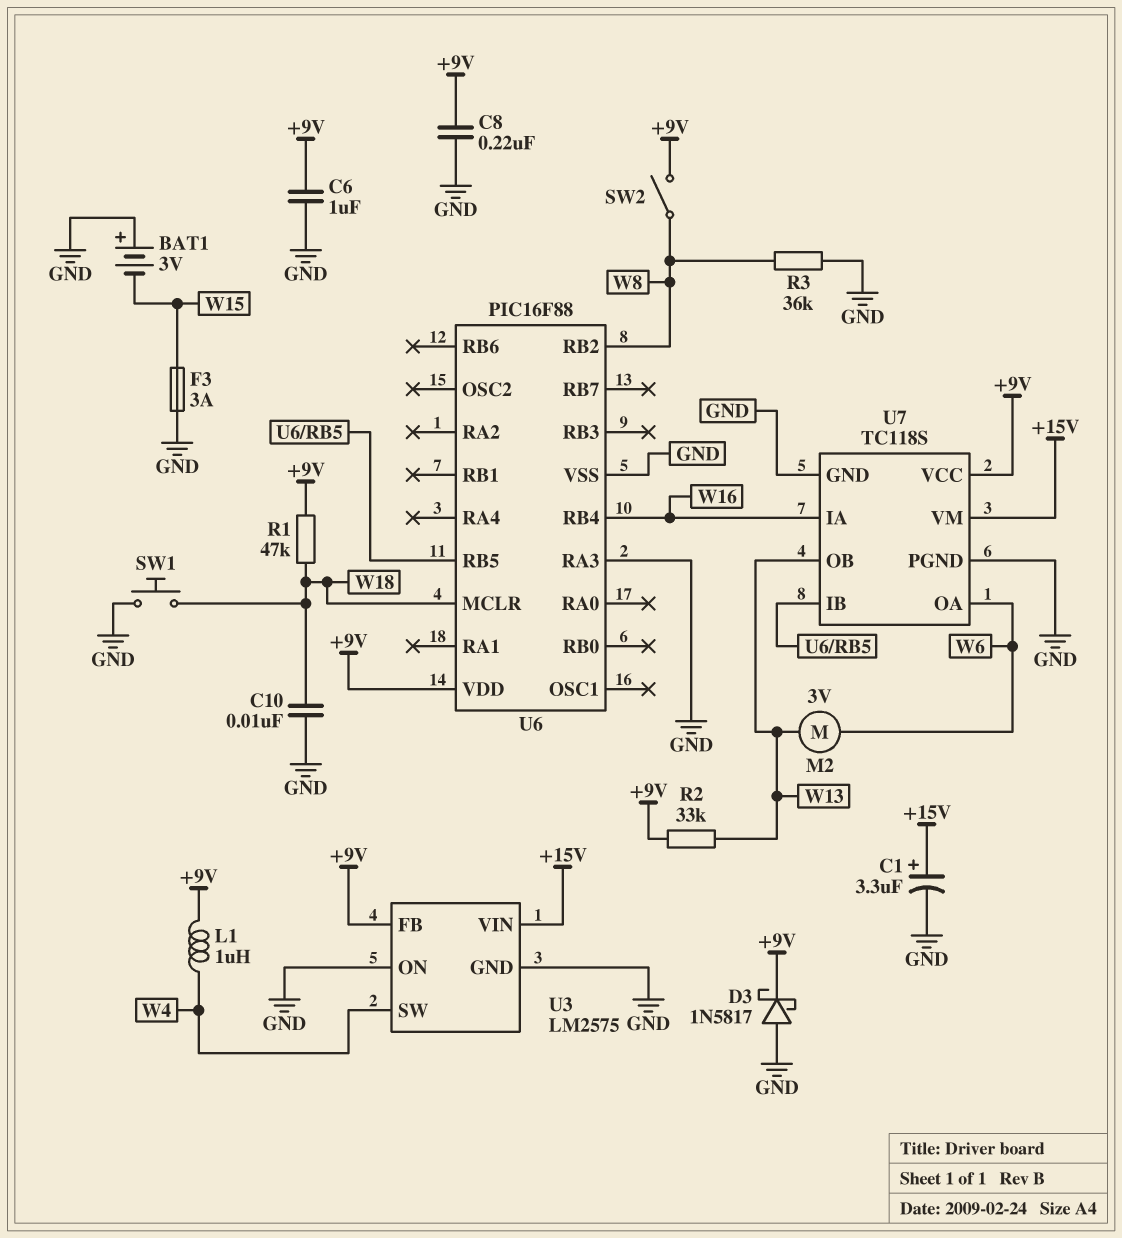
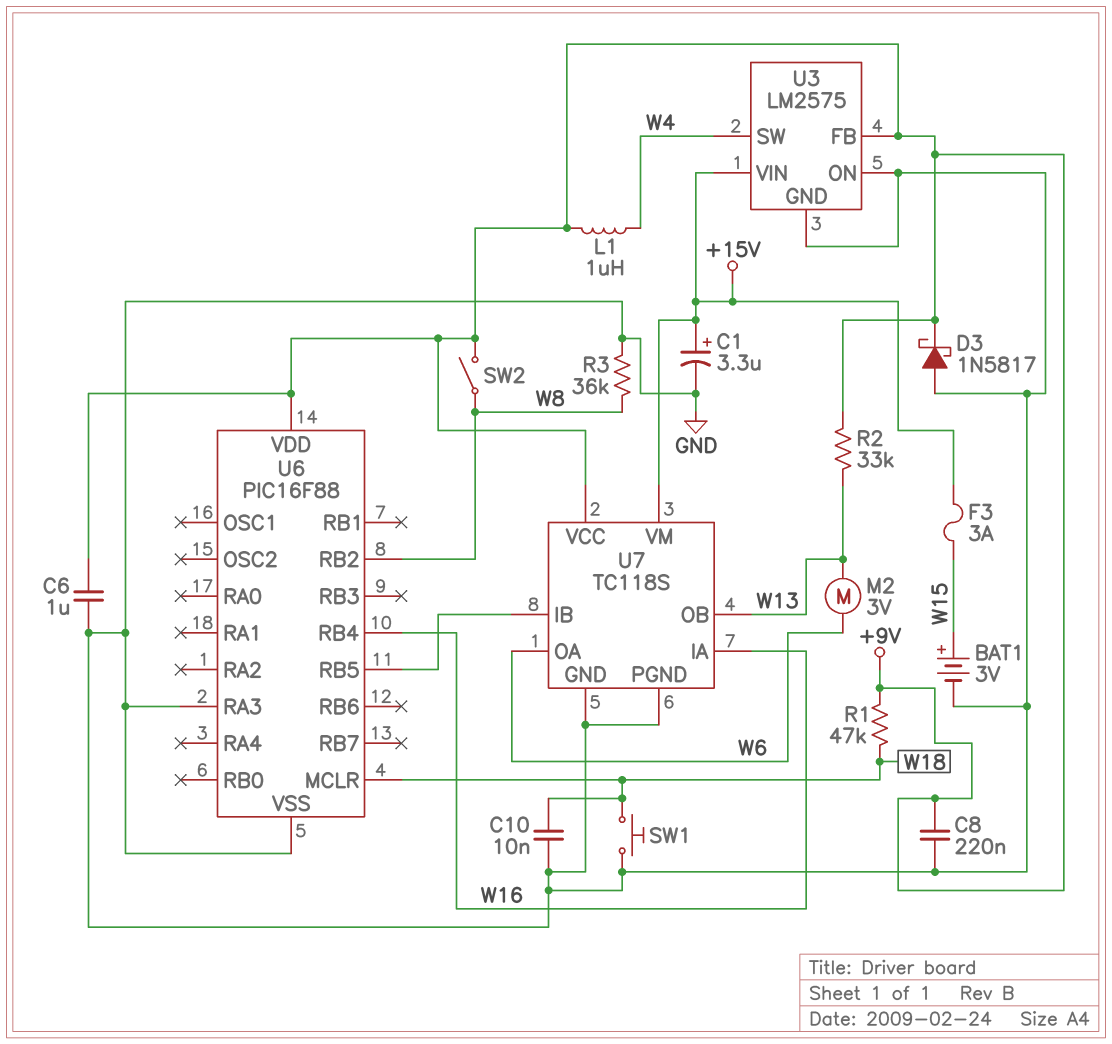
BAT1: 3V (plus GND, minus W15) -> 3V (plus W15, minus GND)
F3: 3A (GND, W15) -> 3A (+15V, W15)

